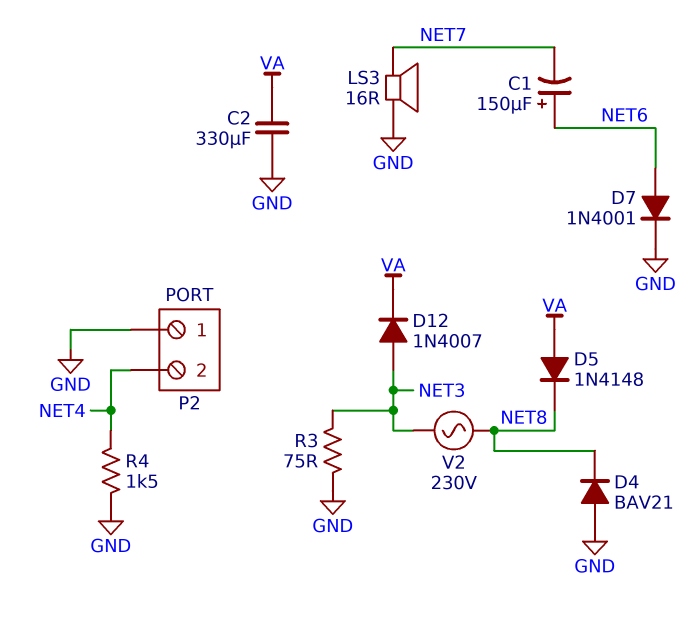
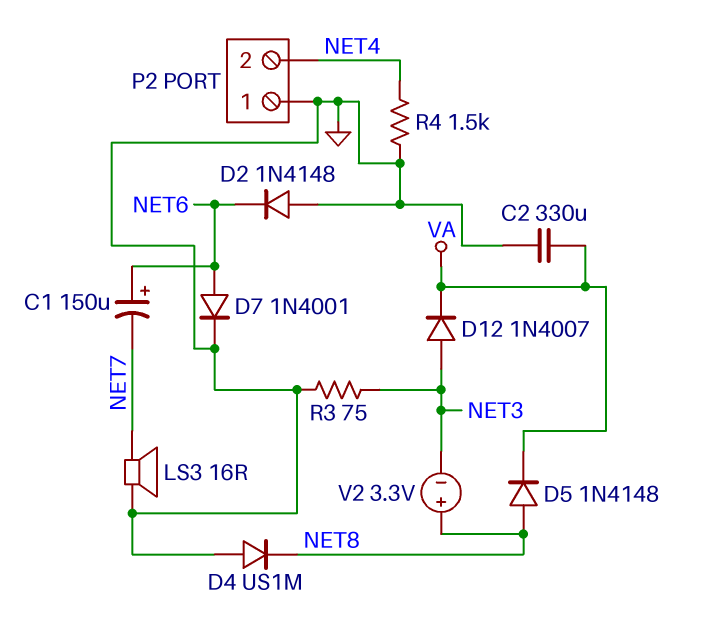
D2: none -> diode 1N4148 (A GND, K NET6)
D4: diode BAV21 (A GND, K NET8) -> diode US1M (A GND, K NET8)
D5: diode 1N4148 (A VA, K NET8) -> diode 1N4148 (A NET8, K VA)
V2: AC 230V (NET3, NET8) -> 3.3V (plus NET8, minus NET3)

